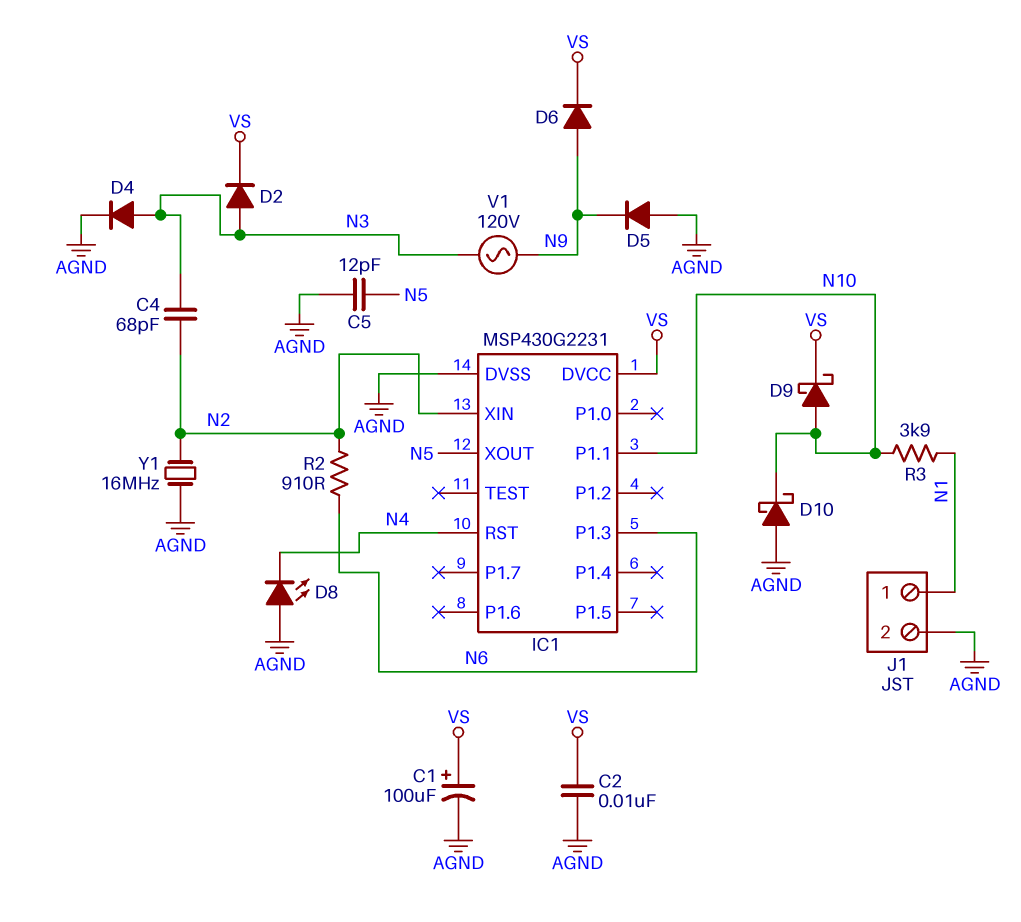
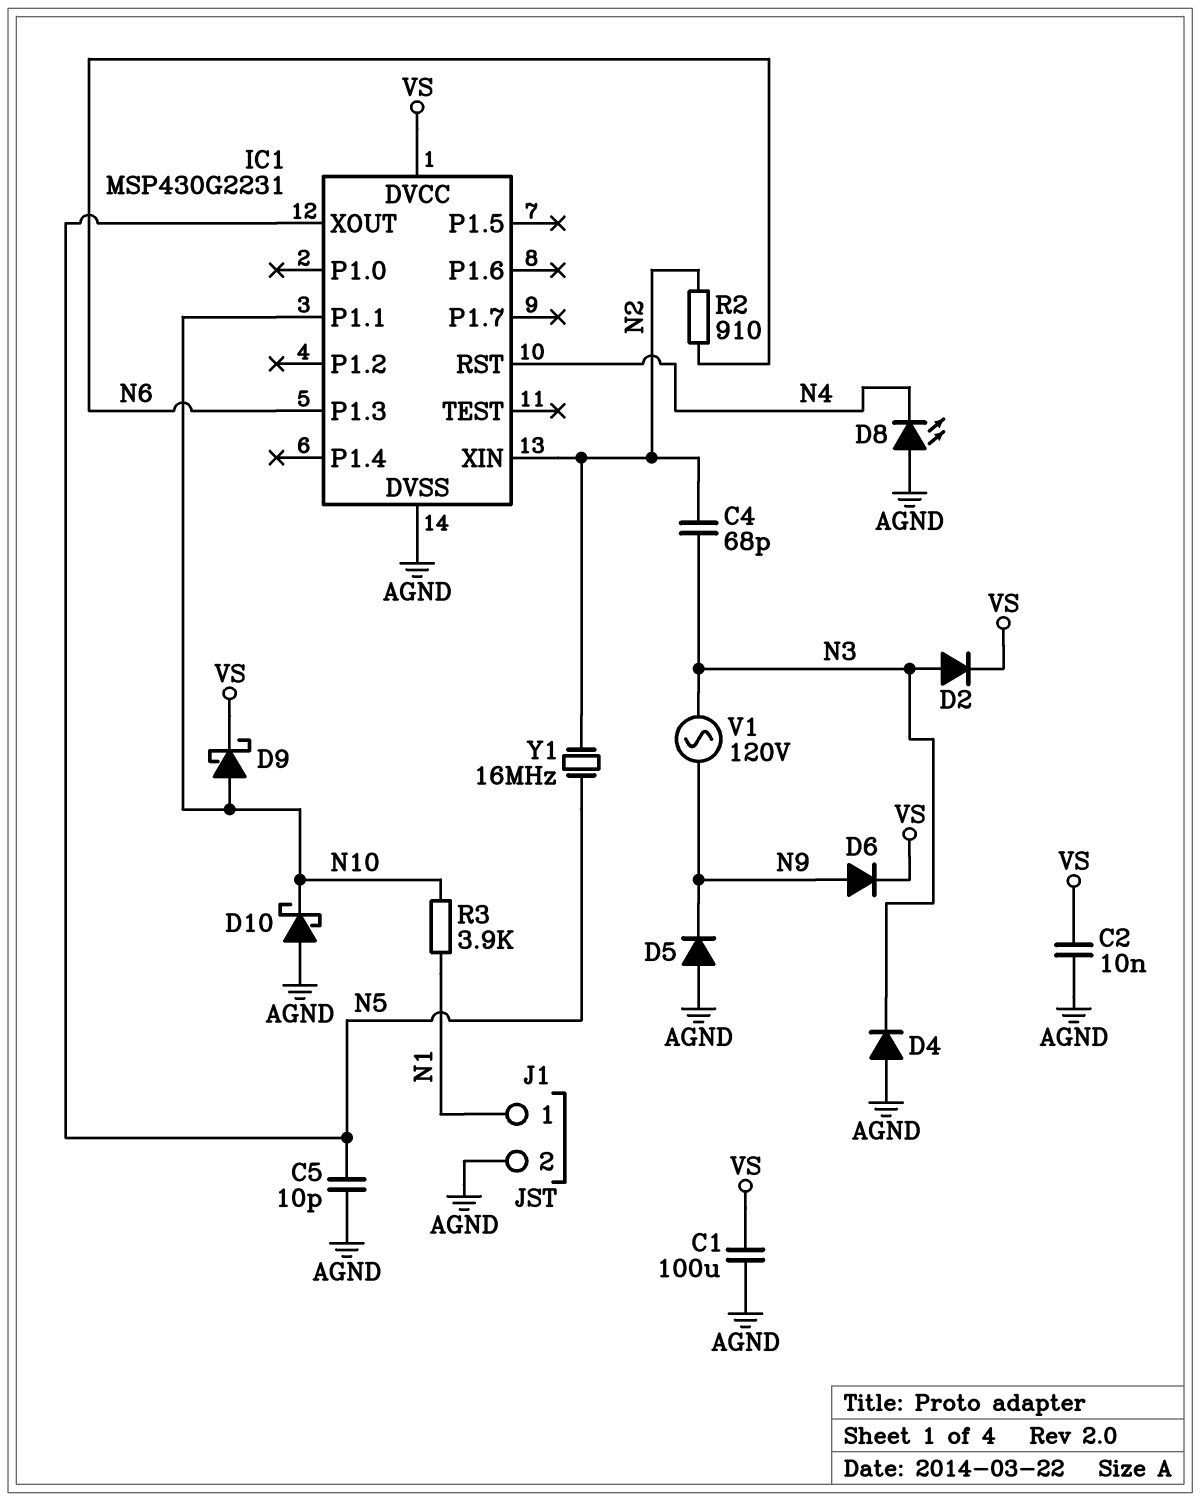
C1: 100uF (plus VS, minus AGND) -> 100uF (AGND, VS)
C5: 12pF (AGND, N5) -> 10pF (AGND, N5)
D4: diode (A N3, K AGND) -> diode (A AGND, K N3)
Y1: 16MHz (AGND, N2) -> 16MHz (N2, N5)

